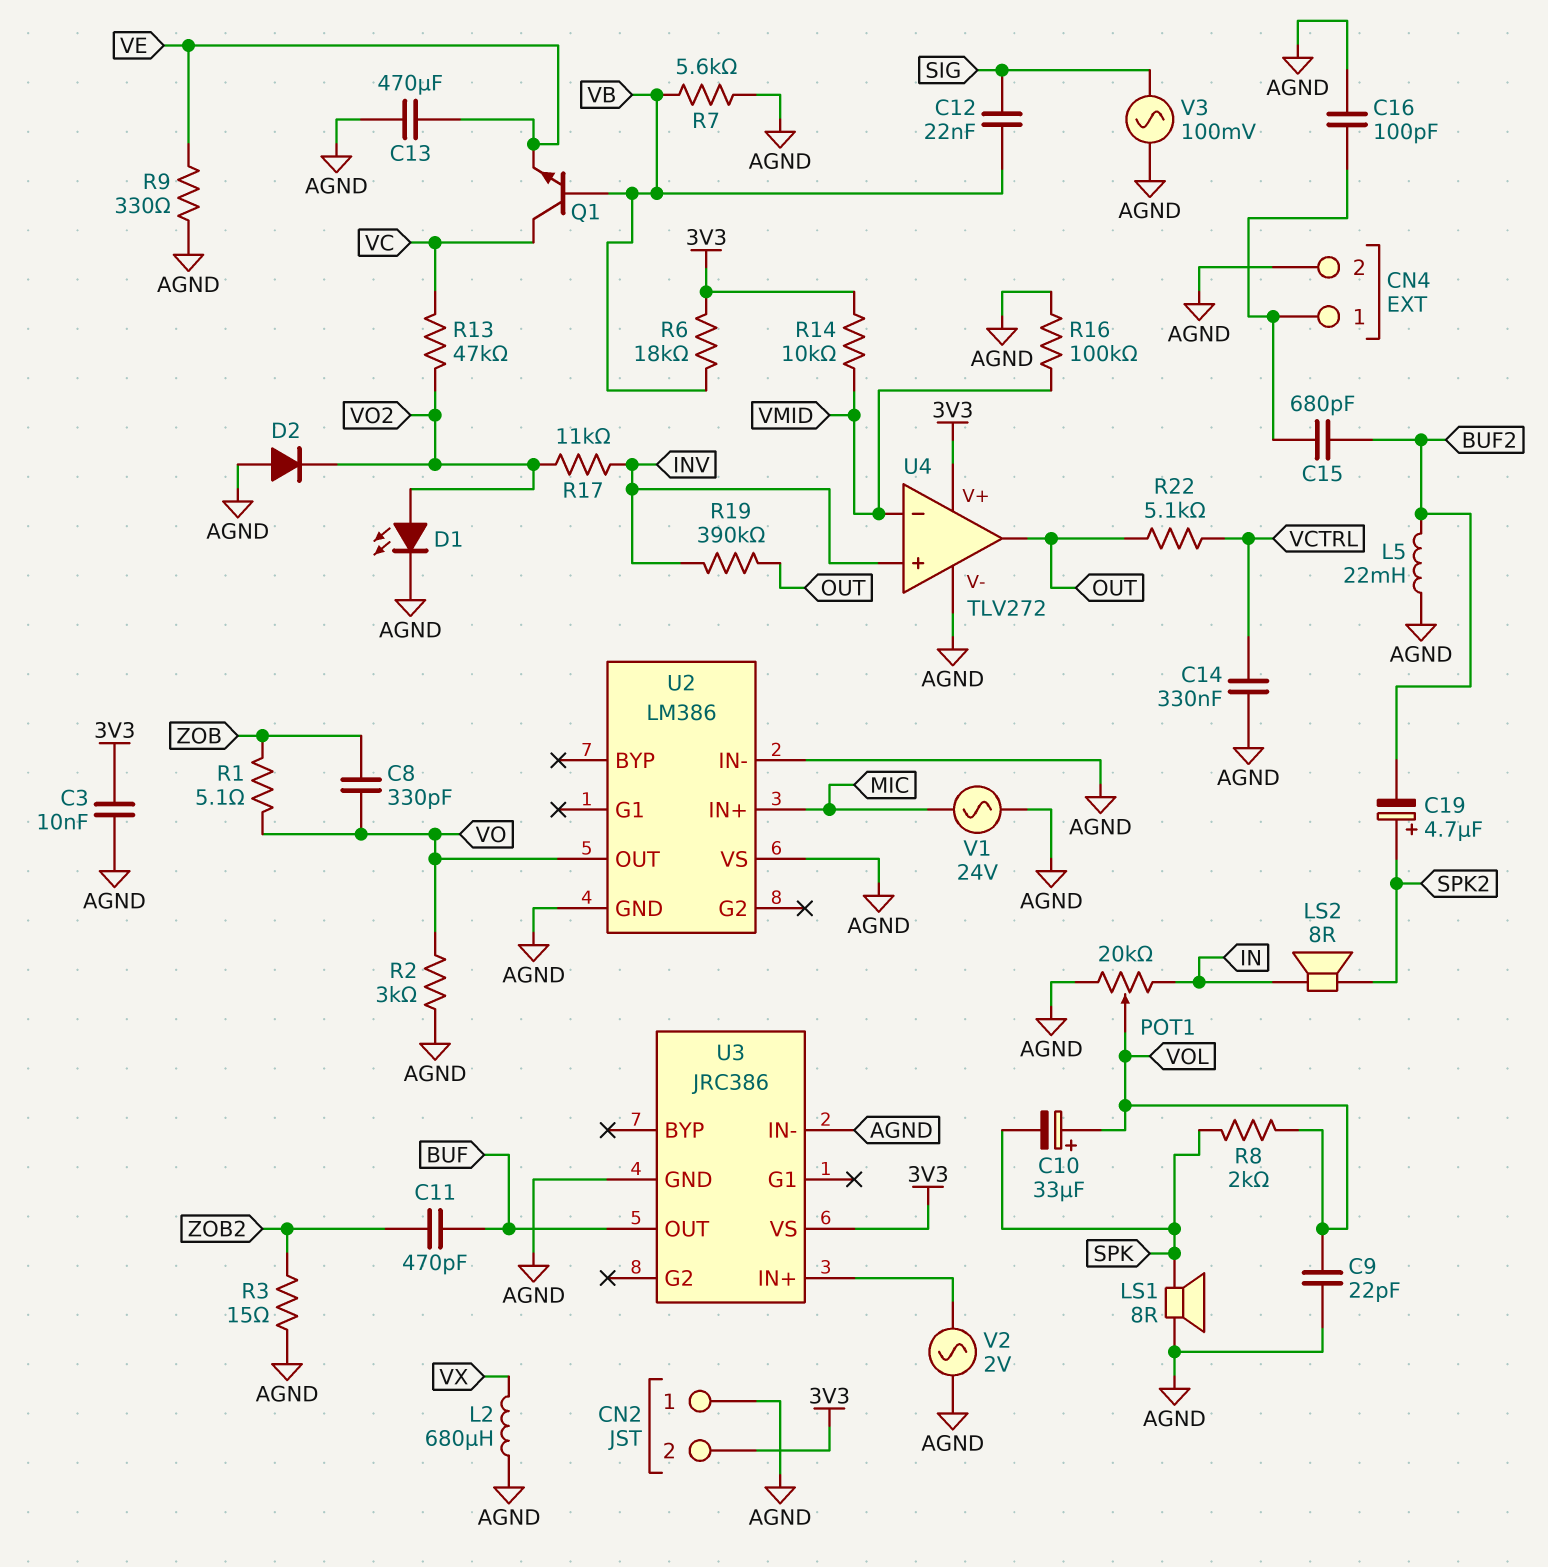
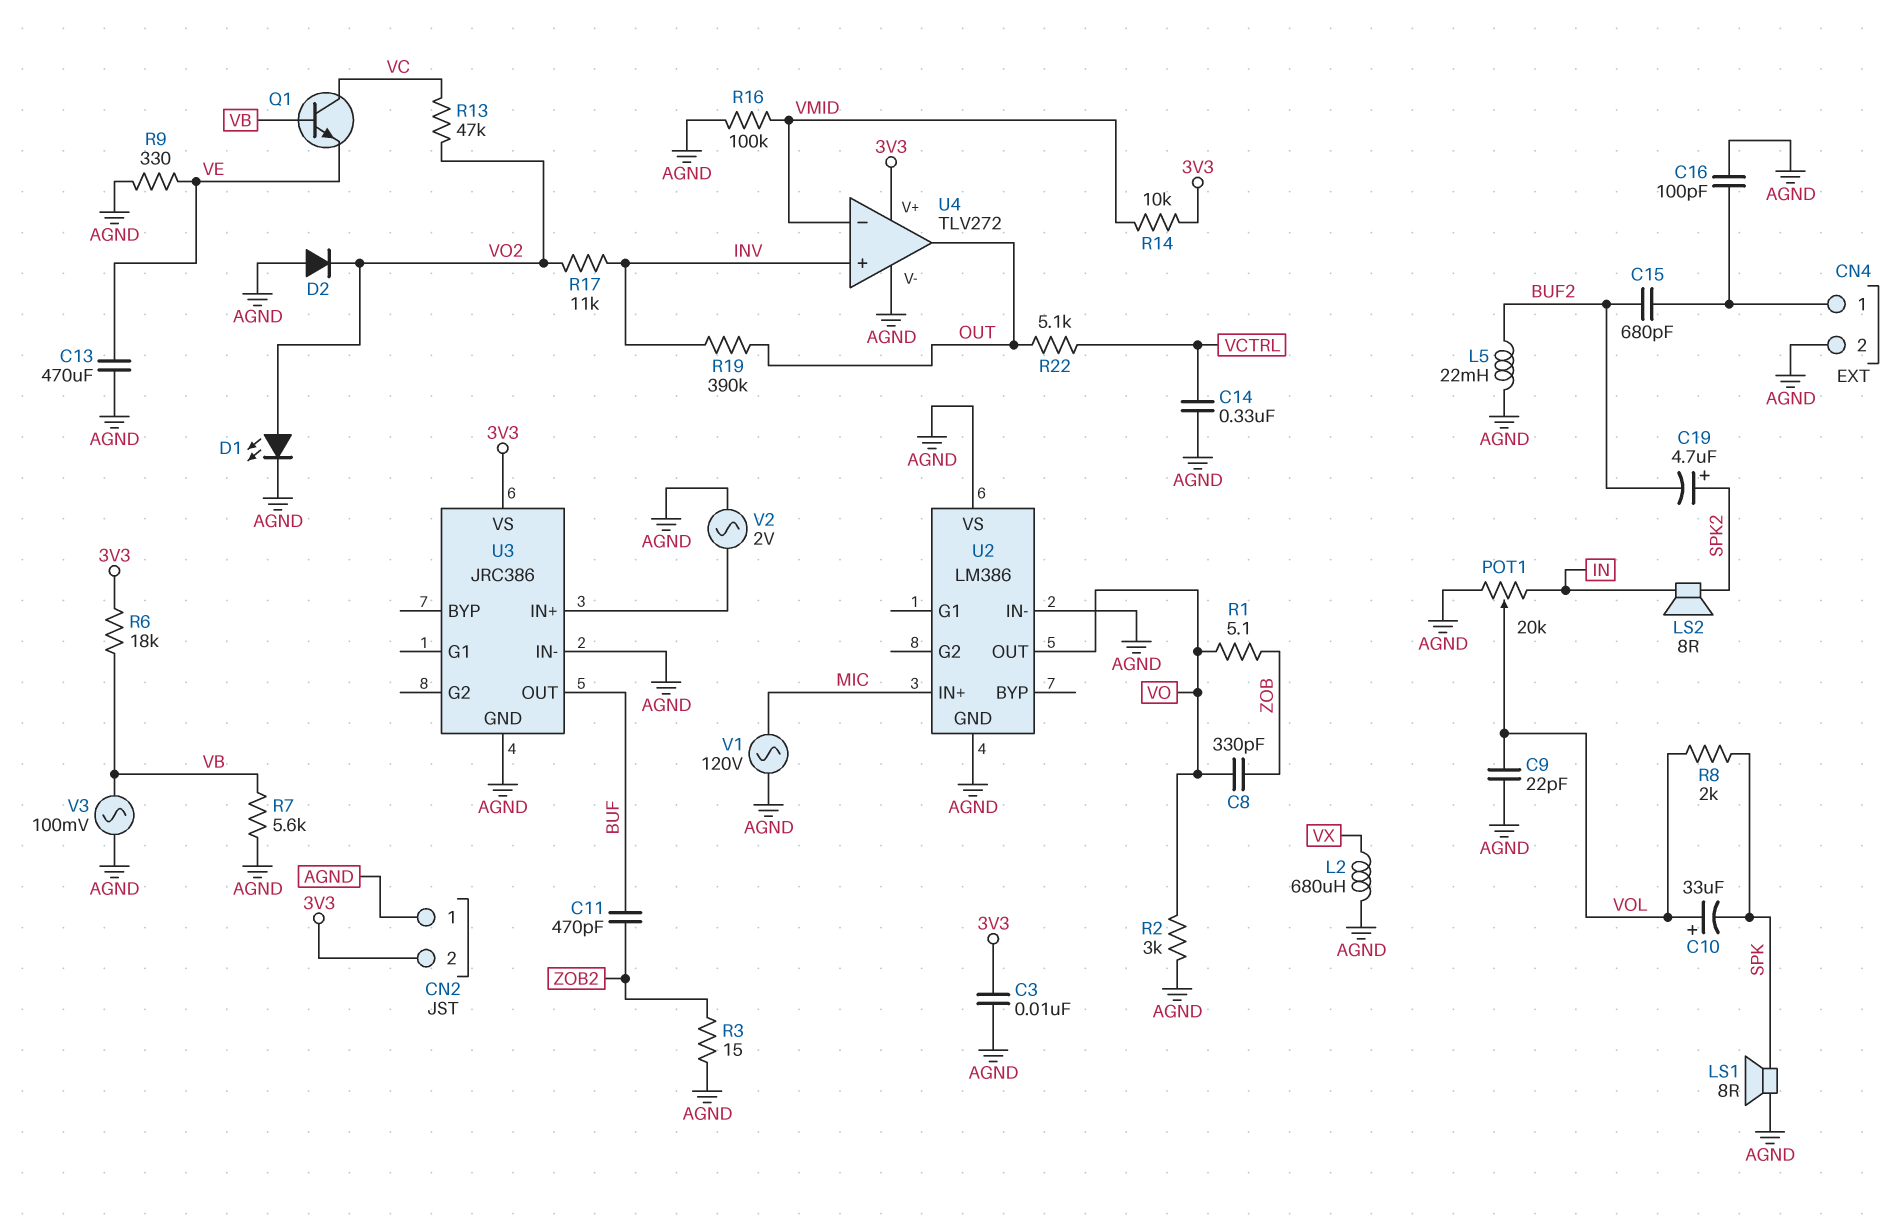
C12: 22nF (SIG, VB) -> none
V1: AC 24V (AGND, MIC) -> AC 120V (AGND, MIC)
V3: AC 100mV (AGND, SIG) -> AC 100mV (AGND, VB)

